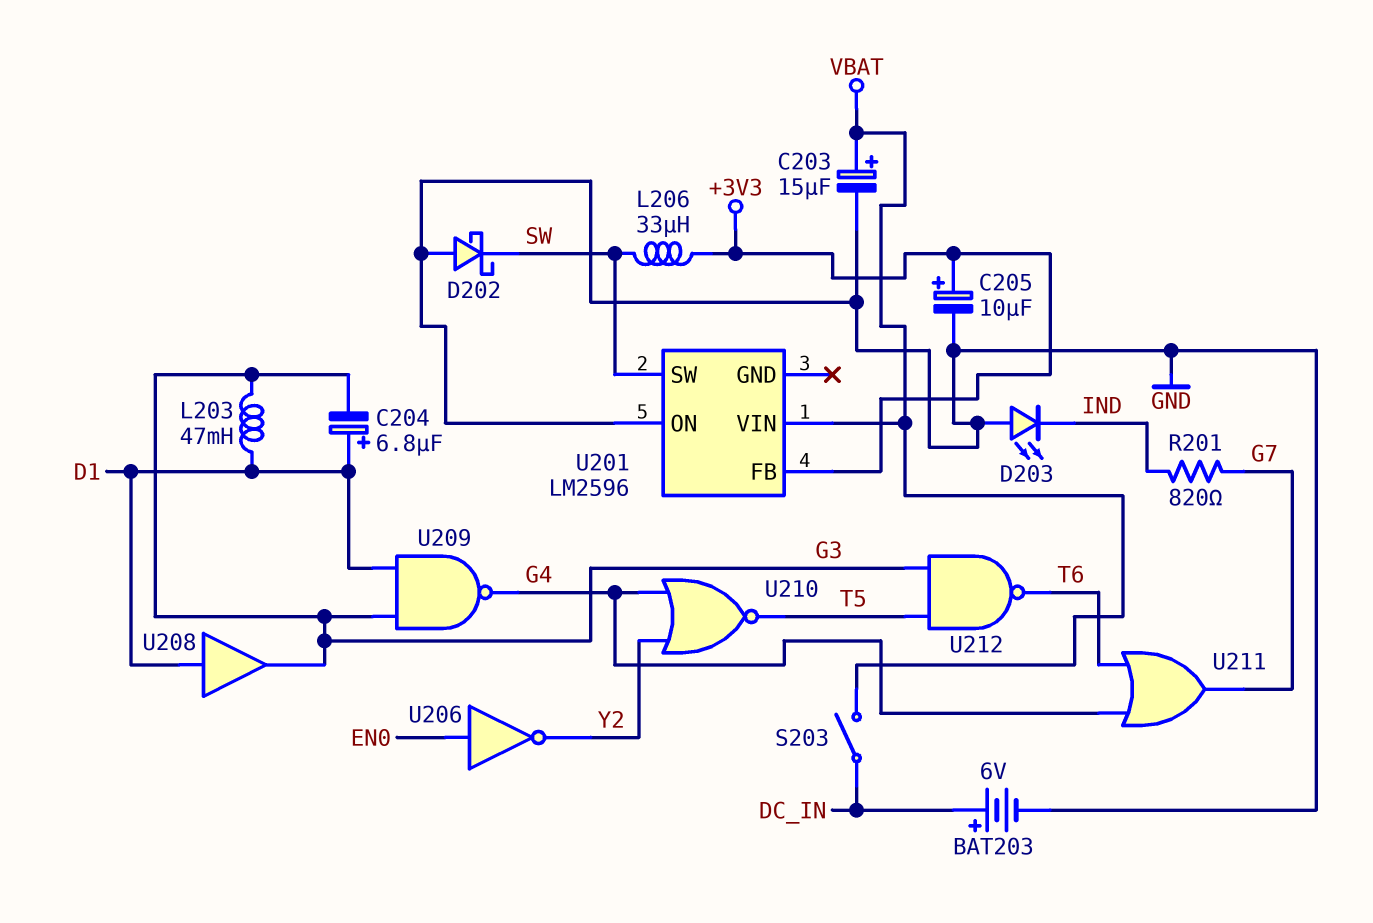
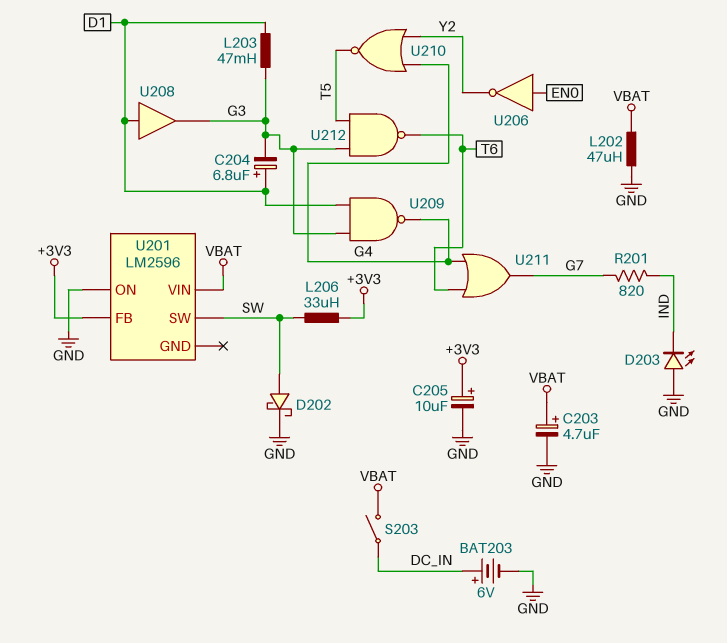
C203: 15uF (plus VBAT, minus GND) -> 4.7uF (plus VBAT, minus GND)
D202: schottky (A GND, K SW) -> schottky (A SW, K GND)
L202: none -> 47uH (GND, VBAT)

